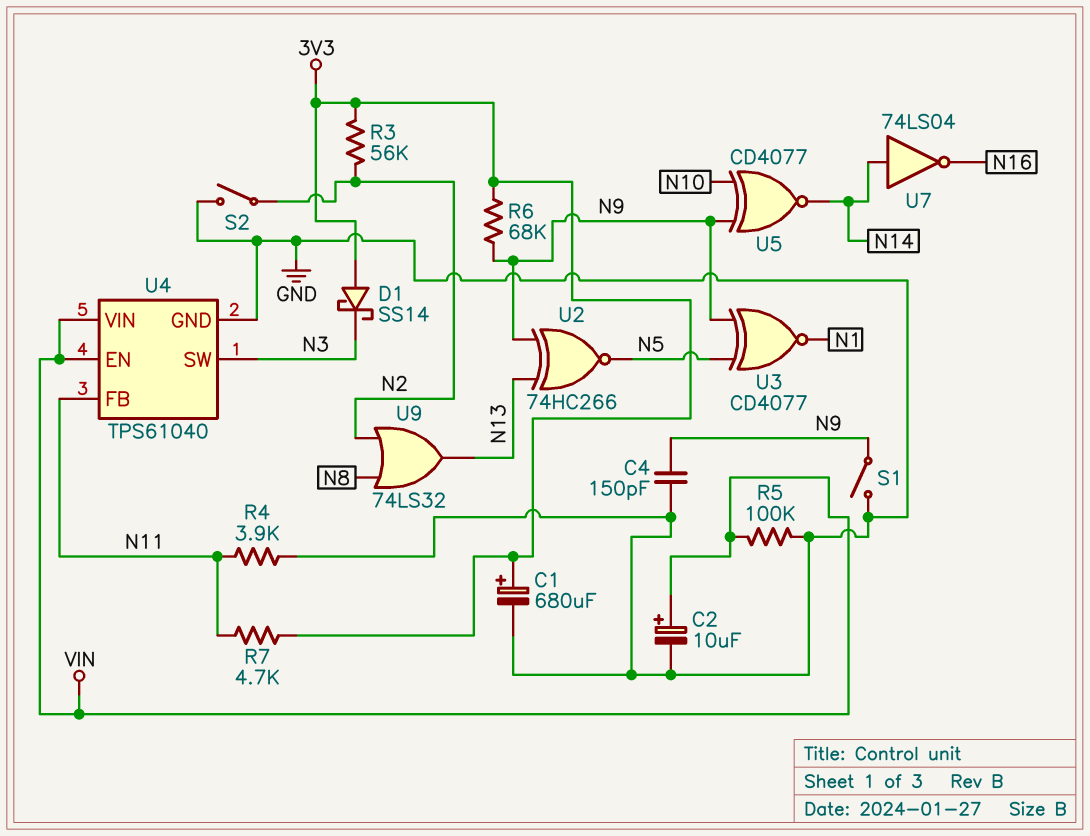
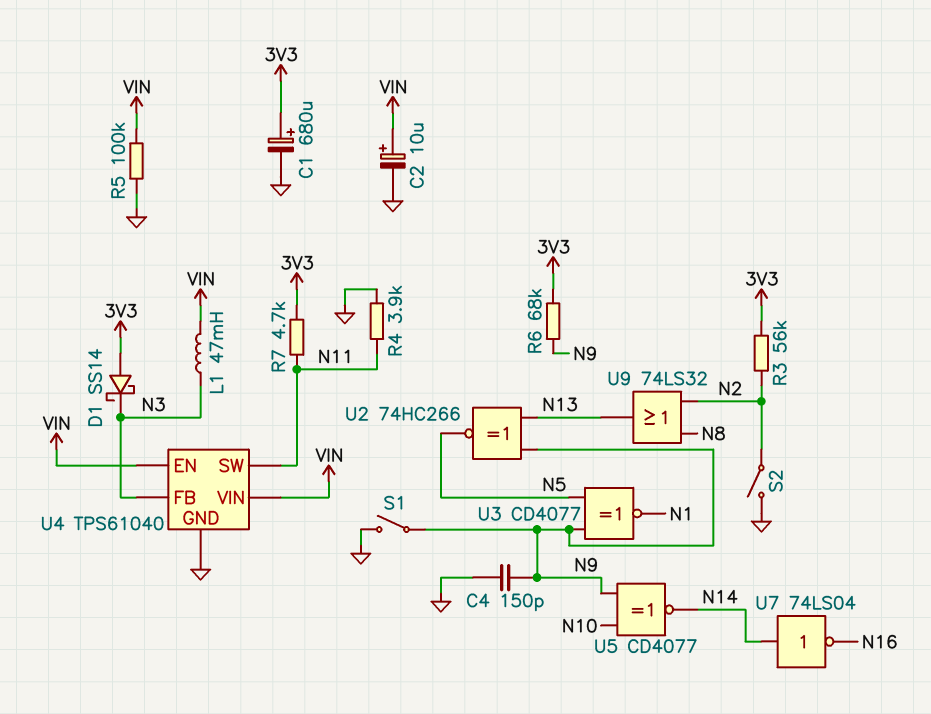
L1: none -> 47mH (N3, VIN)
U4 pin FB: N11 -> N3
U4 pin SW: N3 -> N11

